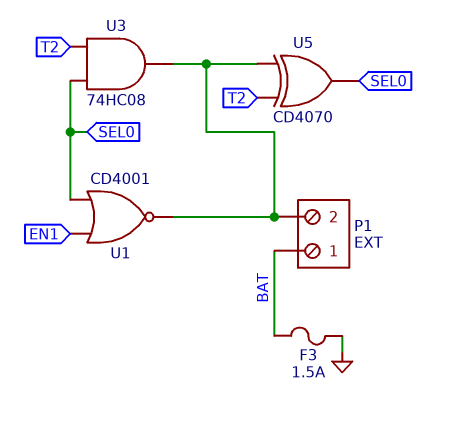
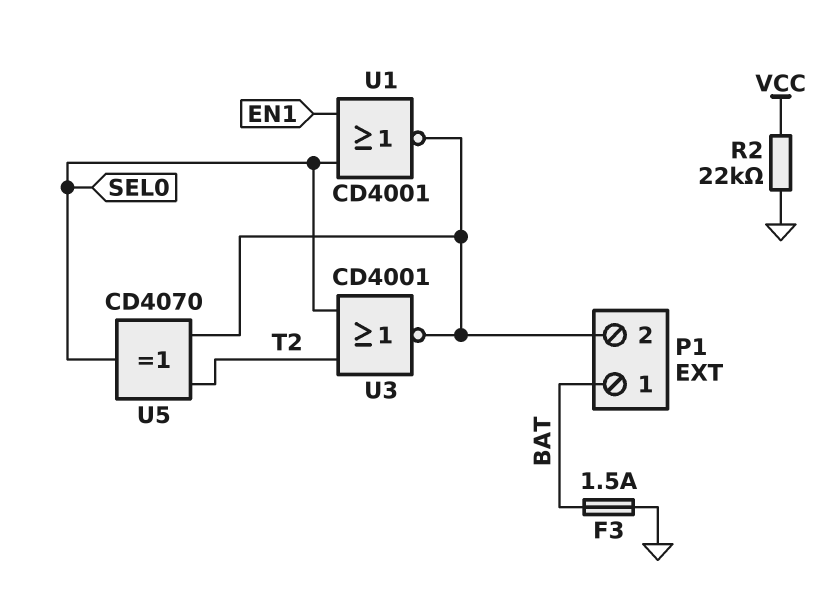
R2: none -> 22k (GND, VCC)
U3: AND 74HC08 (in SEL0, in T2, out P1/2) -> NOR CD4001 (in SEL0, in T2, out P1/2)

